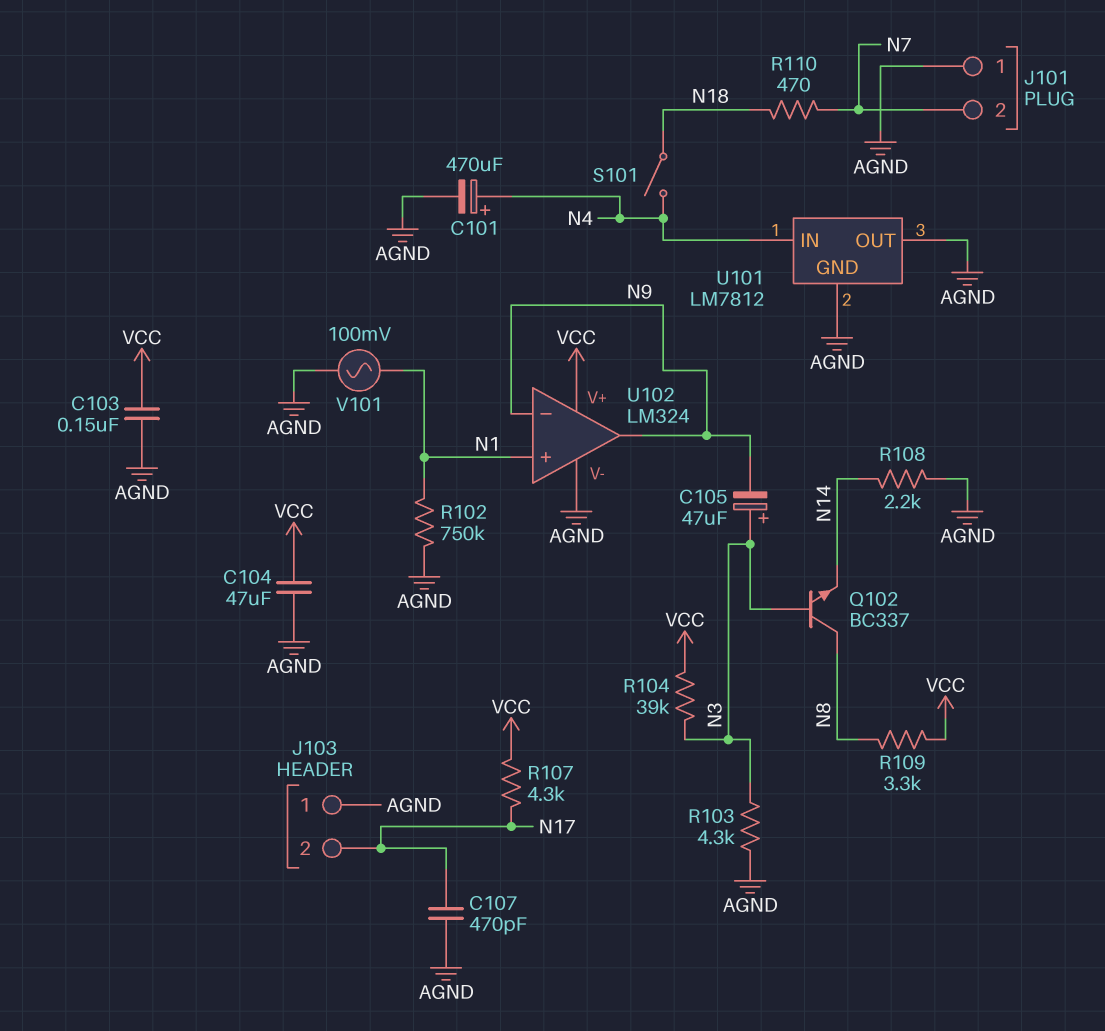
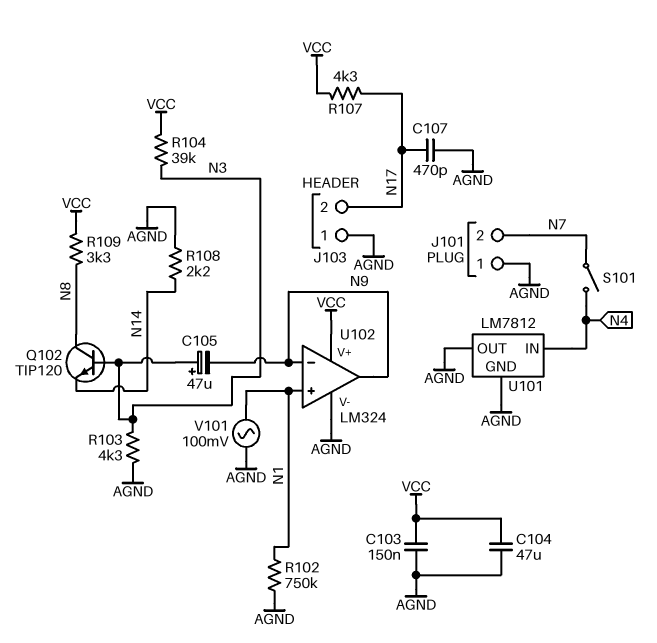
C101: 470uF (plus N4, minus AGND) -> none
Q102: NPN BC337 (B N3, C N8, E N14) -> NPN TIP120 (B N3, C N8, E N14)
R110: 470 (N7, N18) -> none
S101: switch (N4, N18) -> switch (N4, N7)

